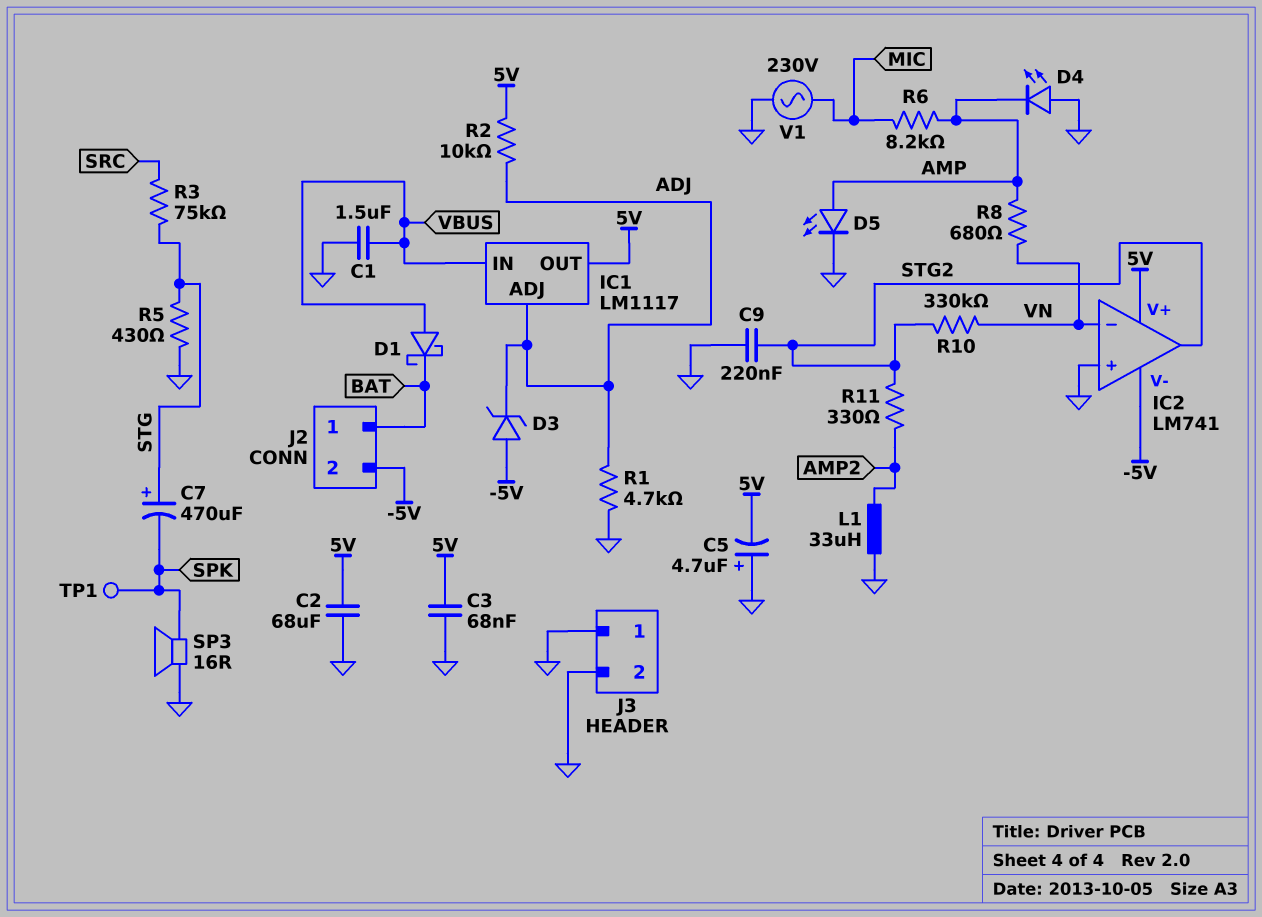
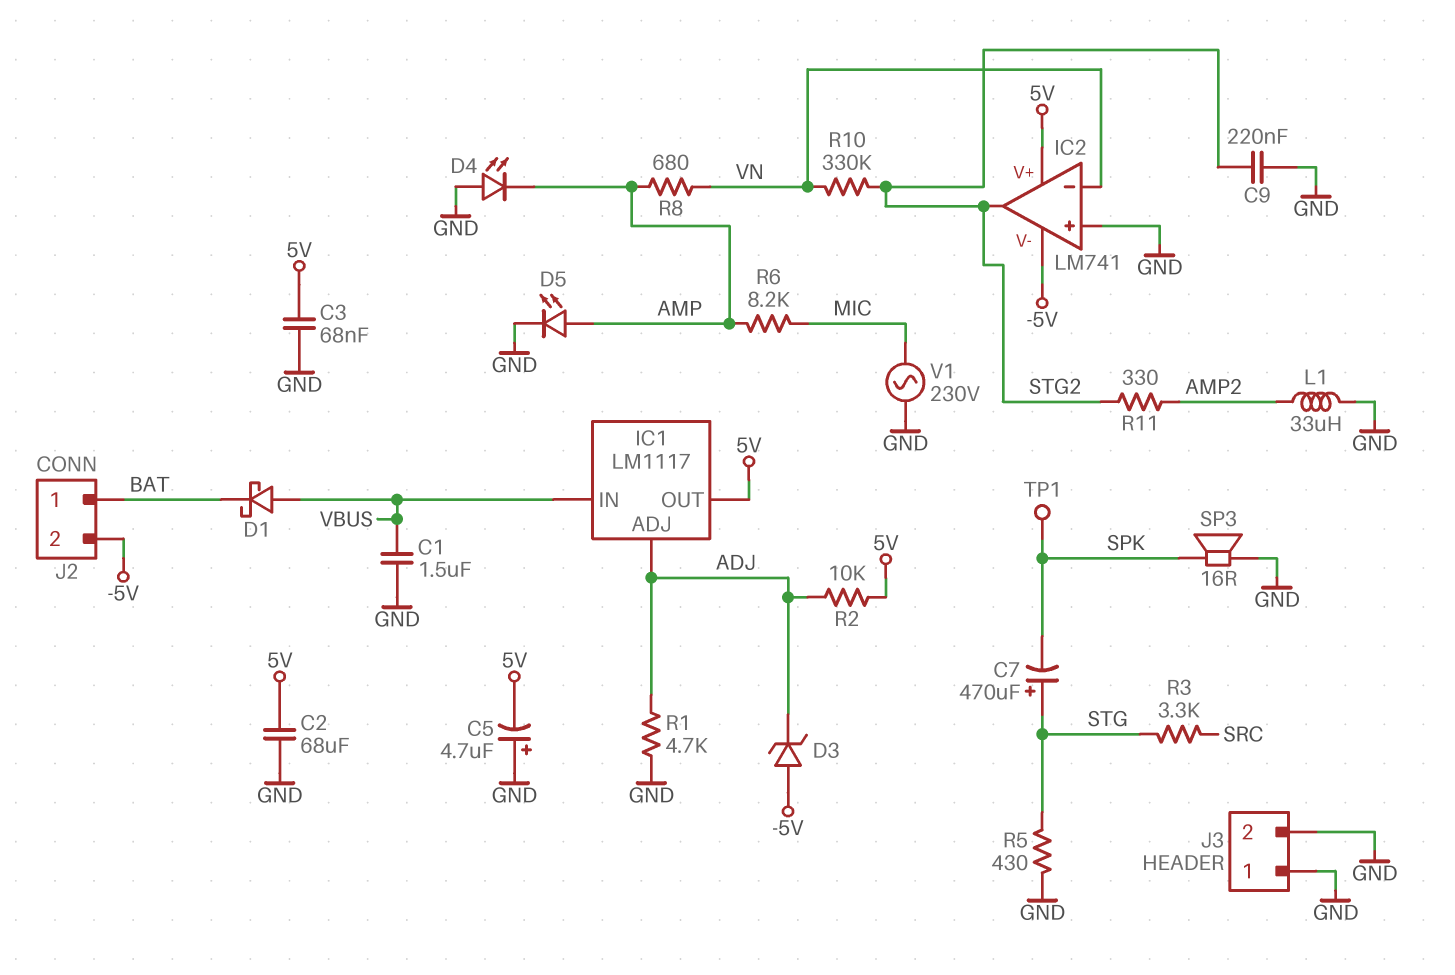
R3: 75k (SRC, STG) -> 3.3k (SRC, STG)

